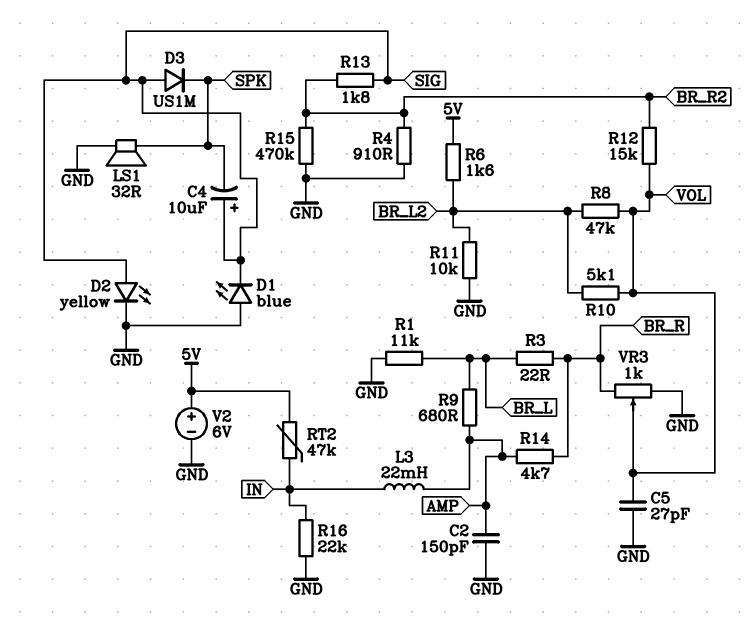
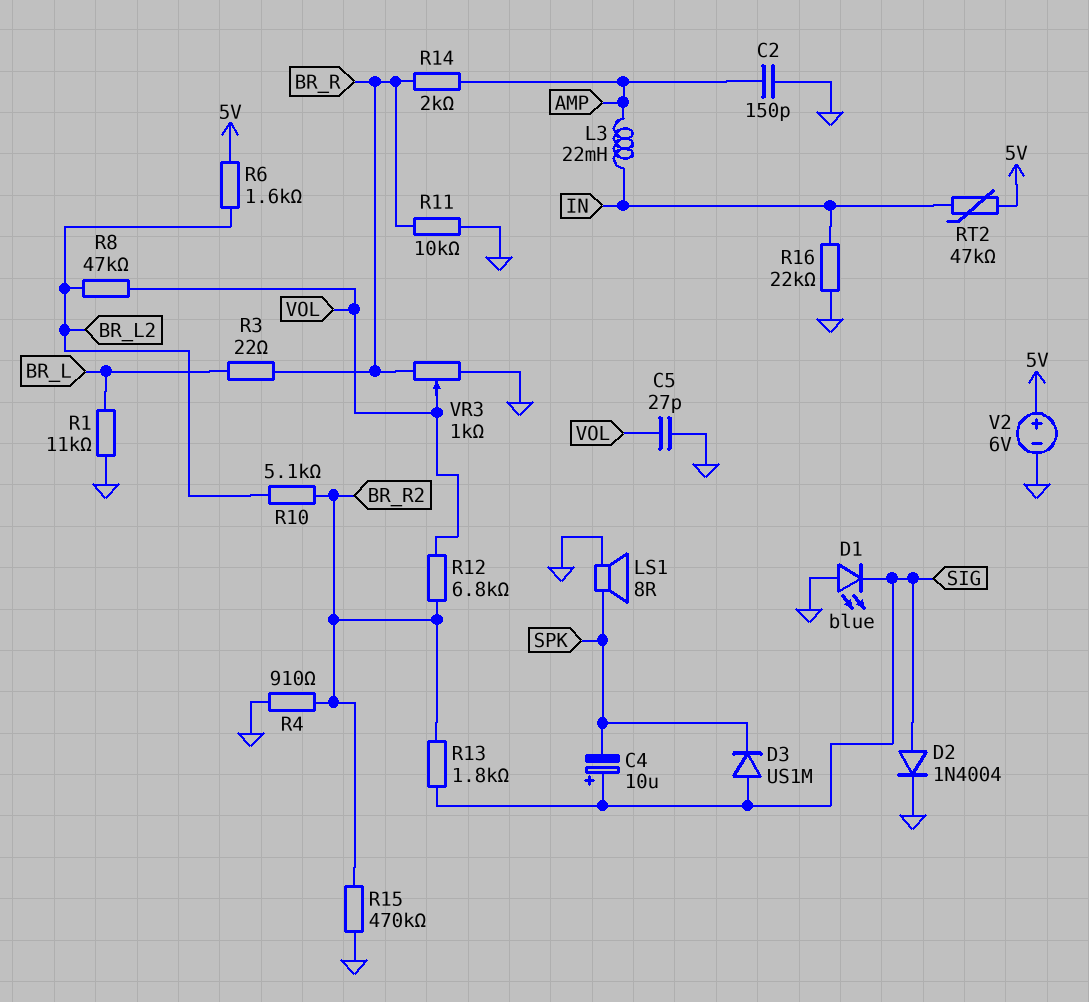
D2: LED yellow (A SIG, K GND) -> diode 1N4004 (A SIG, K GND)
LS1: speaker 32R (GND, SPK) -> speaker 8R (GND, SPK)
R9: 680 (AMP, BR_L) -> none
R10: 5.1k (BR_L2, VOL) -> 5.1k (BR_L2, BR_R2)
R11: 10k (BR_L2, GND) -> 10k (BR_R, GND)
R12: 15k (BR_R2, VOL) -> 6.8k (BR_R2, VOL)
R14: 4.7k (AMP, BR_R) -> 2k (AMP, BR_R)

